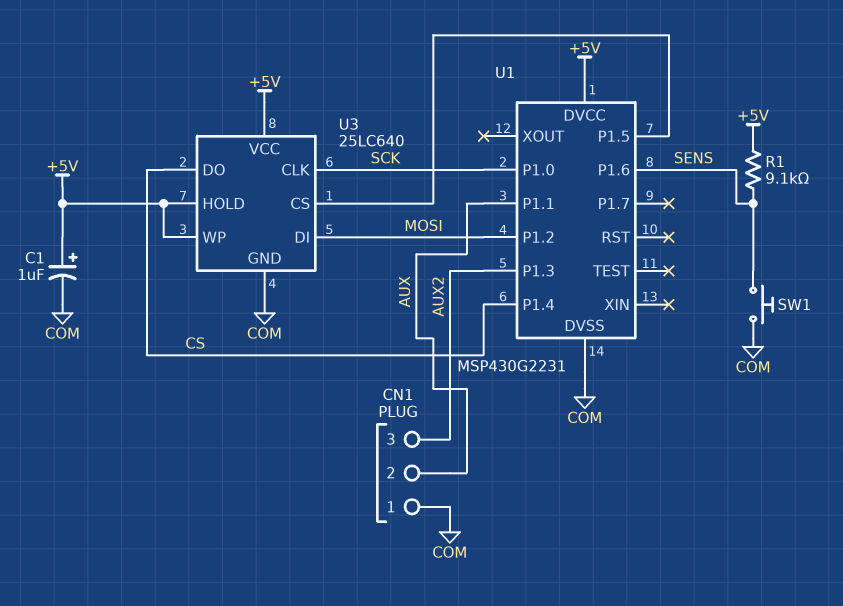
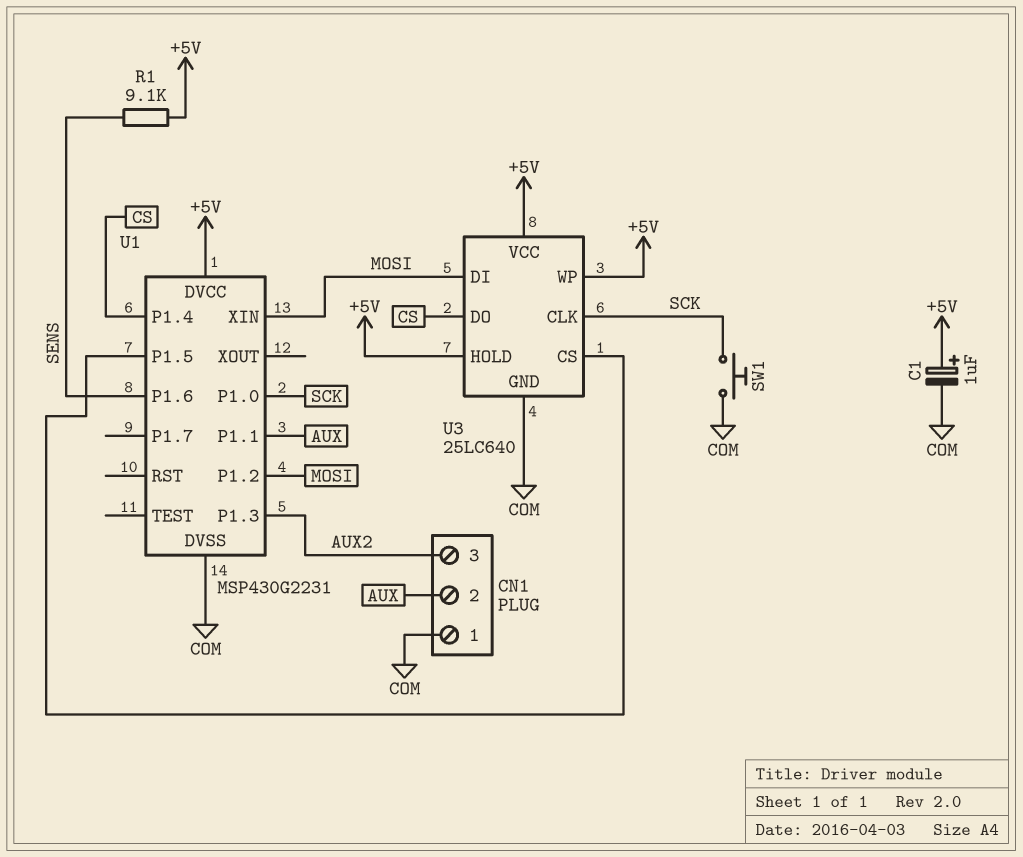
SW1: button (COM, SENS) -> button (COM, SCK)
U1 pin XIN: none -> MOSI

